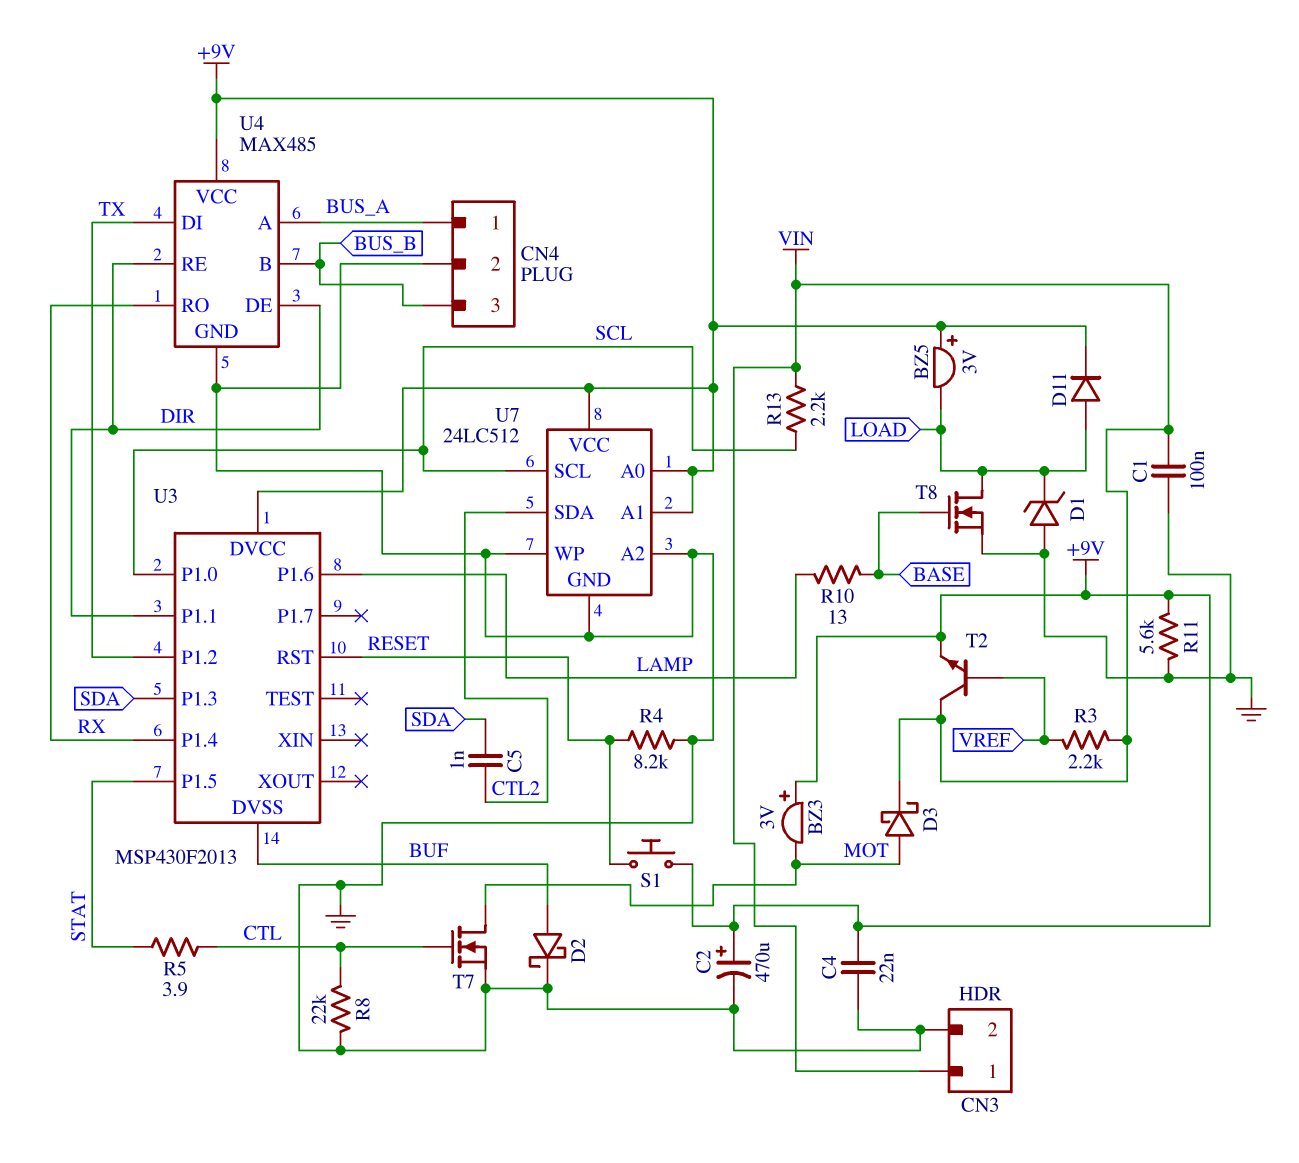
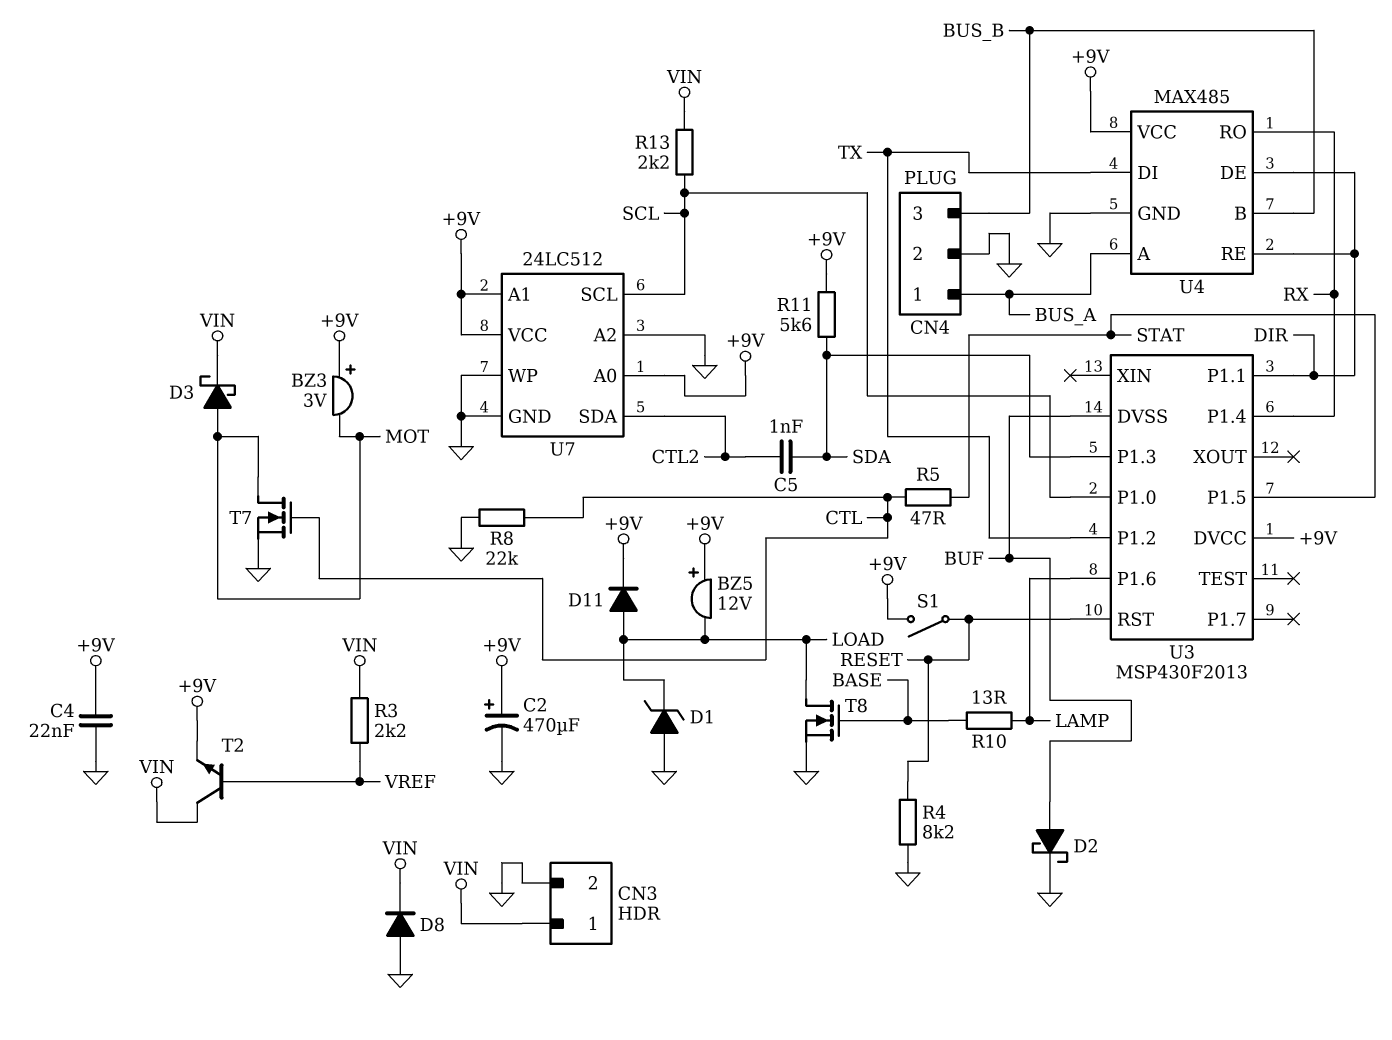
BZ5: buzzer 3V (plus +9V, minus LOAD) -> buzzer 12V (plus +9V, minus LOAD)
C1: 100nF (GND, VIN) -> none
D8: none -> diode (A GND, K VIN)
R5: 3.9 (CTL, STAT) -> 47 (CTL, STAT)
R11: 5.6k (+9V, GND) -> 5.6k (+9V, SDA)
S1: button (+9V, RESET) -> switch (+9V, RESET)

